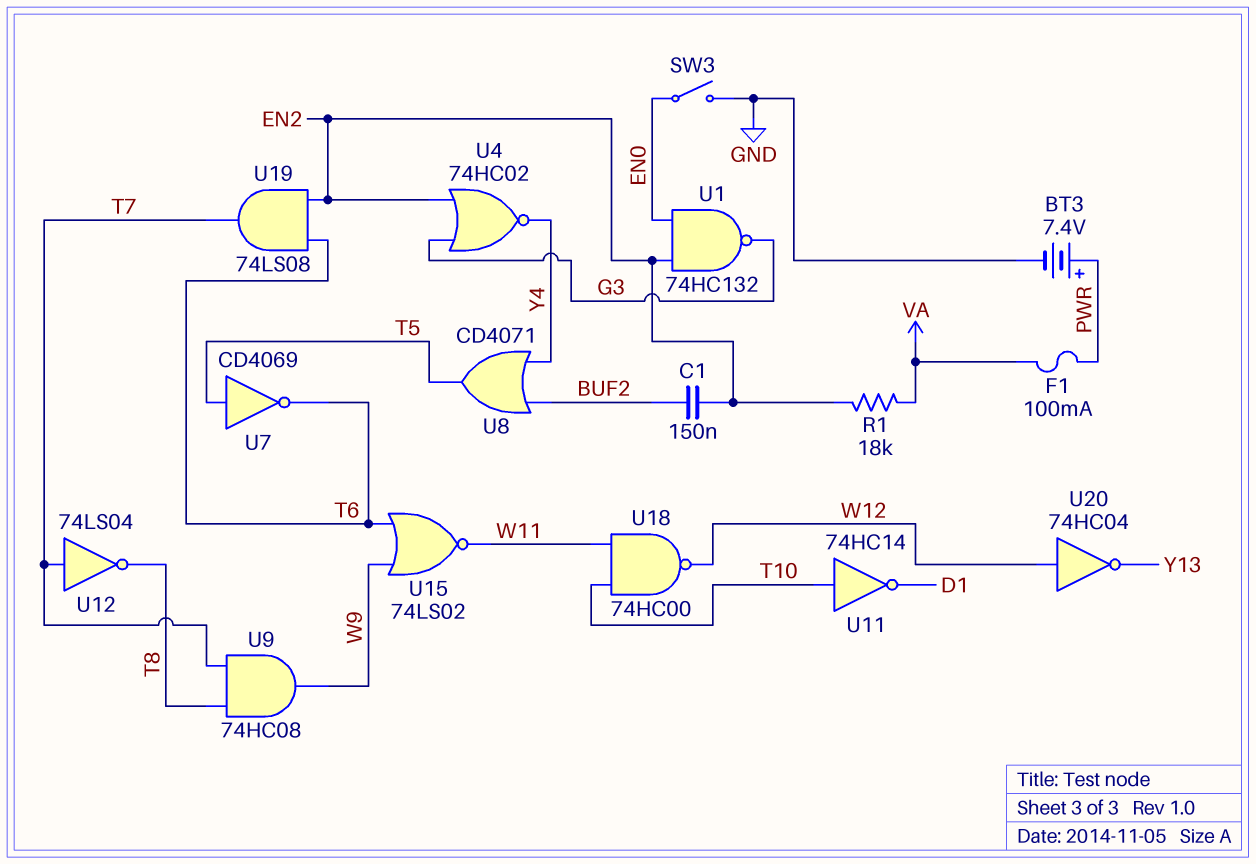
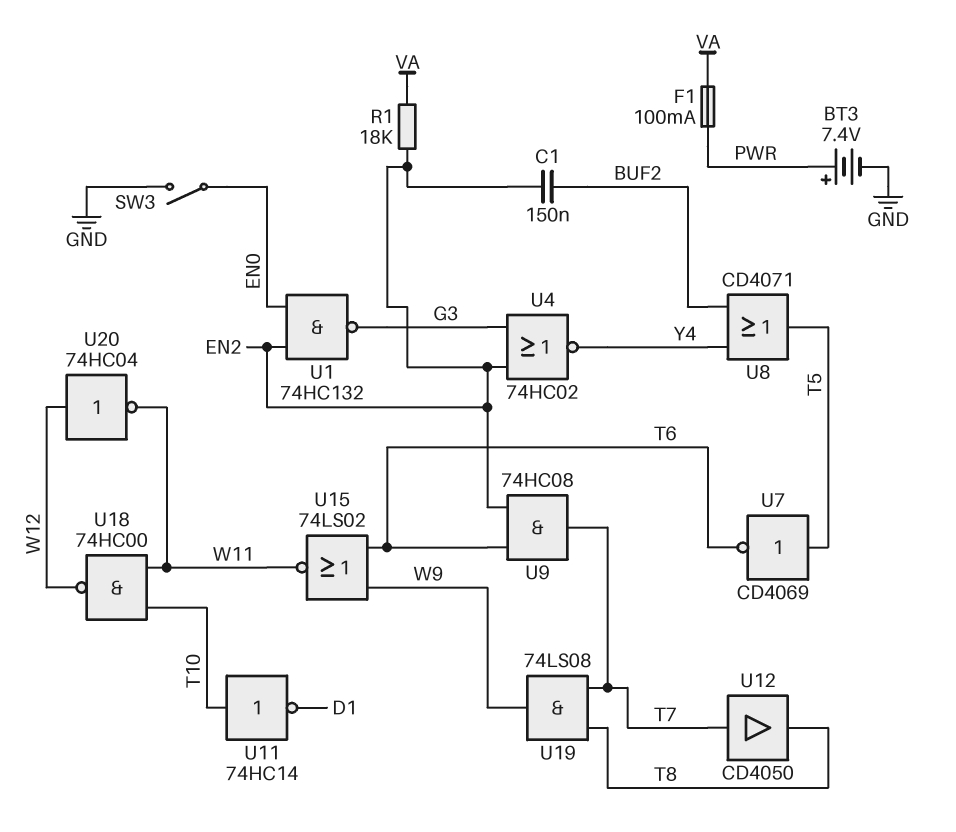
U9: AND 74HC08 (in T7, in T8, out W9) -> AND 74HC08 (in EN2, in T6, out T7)
U12: NOT 74LS04 (in T7, out T8) -> buffer CD4050 (in T7, out T8)
U19: AND 74LS08 (in EN2, in T6, out T7) -> AND 74LS08 (in T7, in T8, out W9)
U20: NOT 74HC04 (in W12, out Y13) -> NOT 74HC04 (in W12, out W11)

